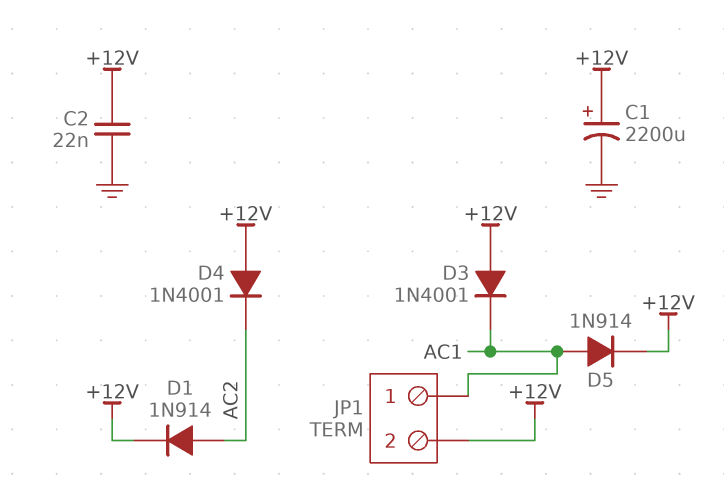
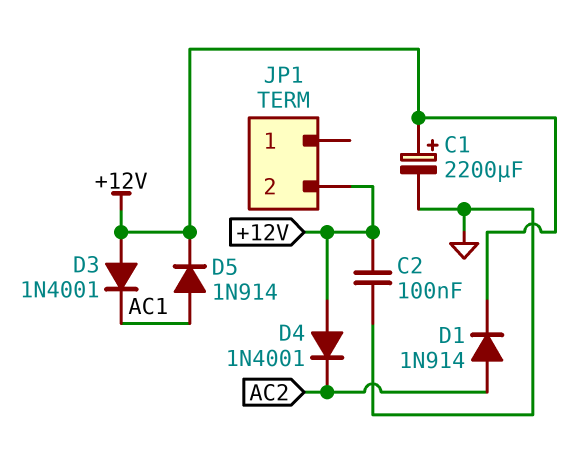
C2: 22nF (+12V, GND) -> 100nF (+12V, GND)
JP1 pin 1: AC1 -> none

